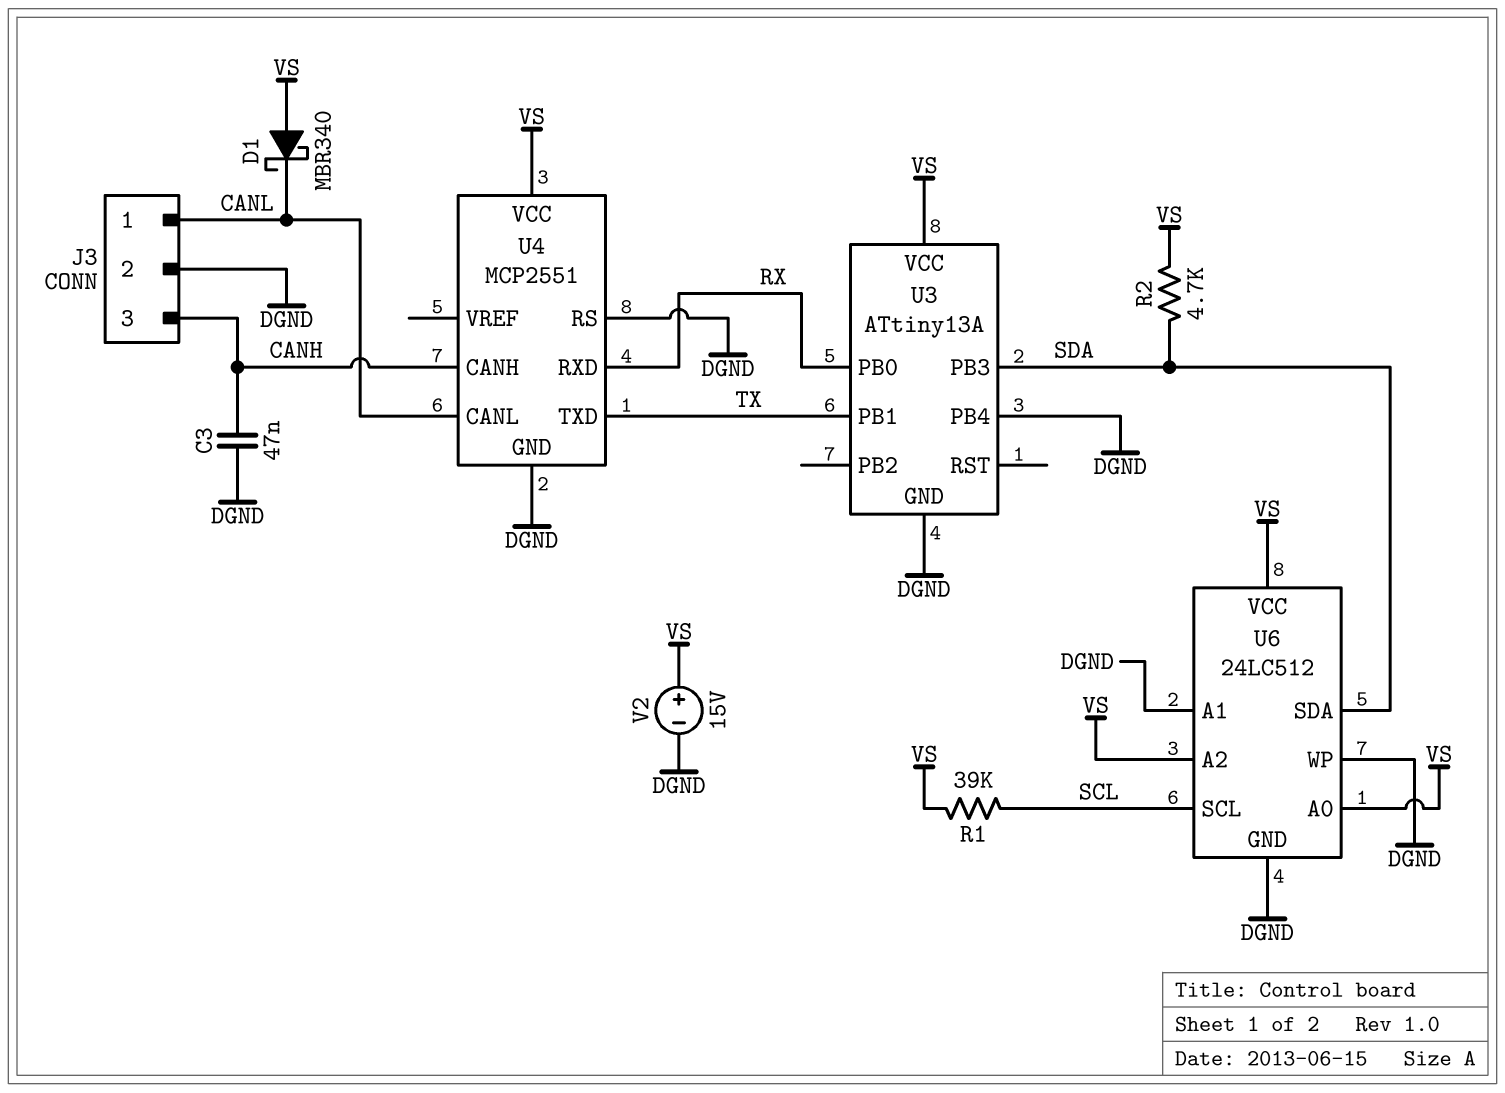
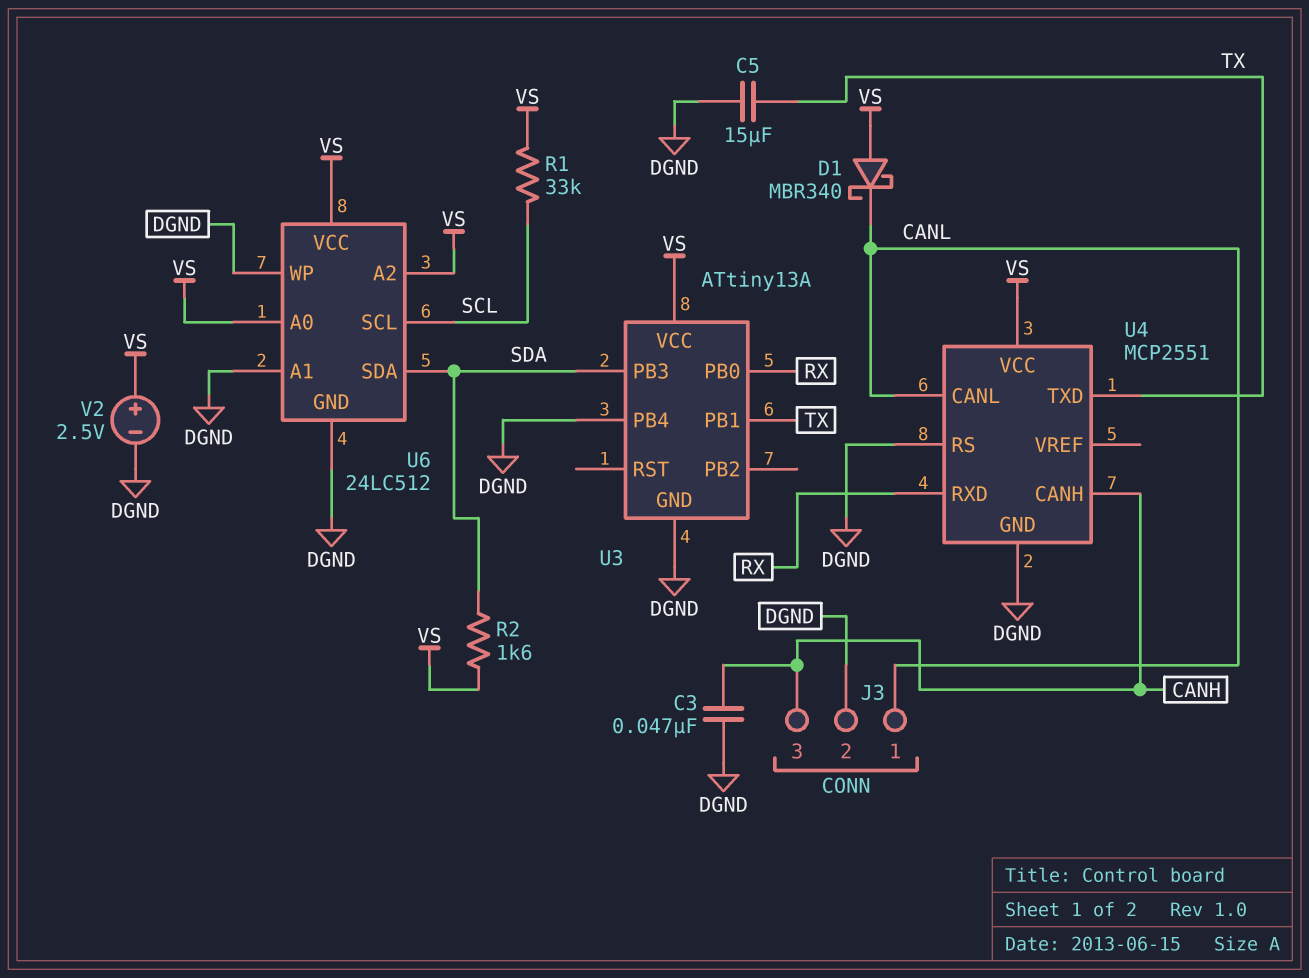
C5: none -> 15uF (DGND, TX)
R1: 39k (SCL, VS) -> 33k (SCL, VS)
R2: 4.7k (SDA, VS) -> 1.6k (SDA, VS)
V2: 15V (plus VS, minus DGND) -> 2.5V (plus VS, minus DGND)

